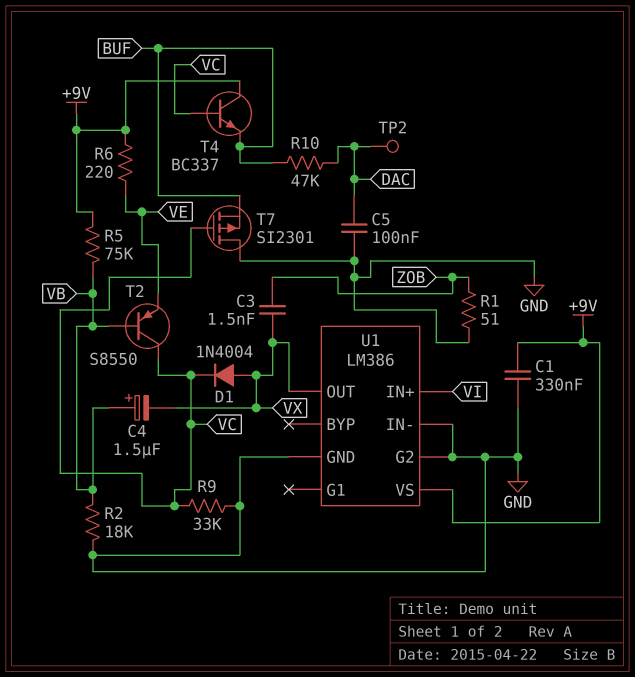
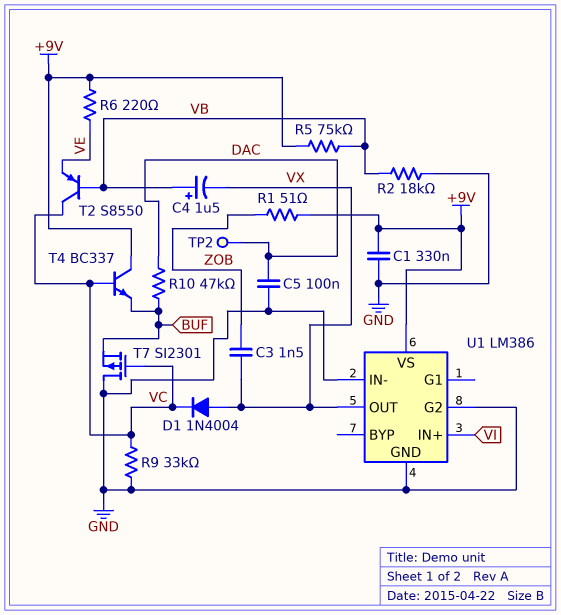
R1: 51 (GND, ZOB) -> 51 (+9V, ZOB)

